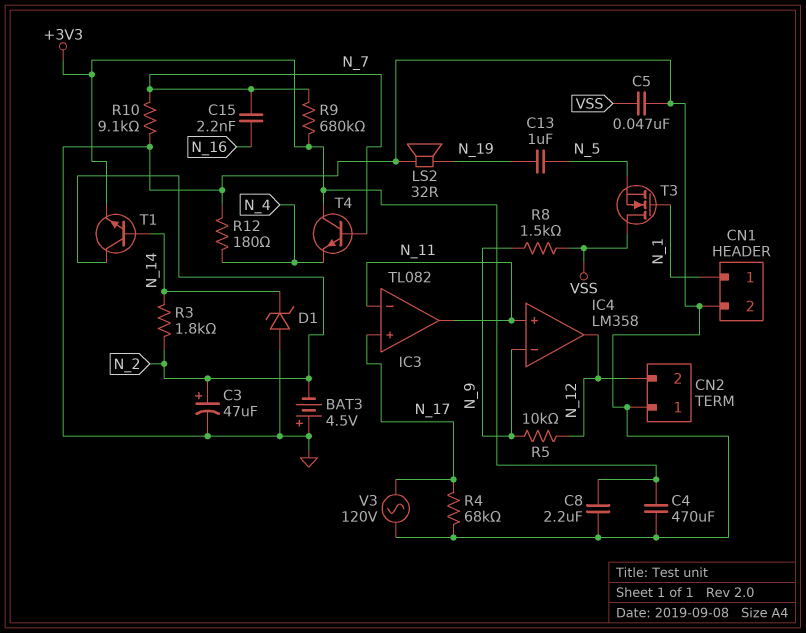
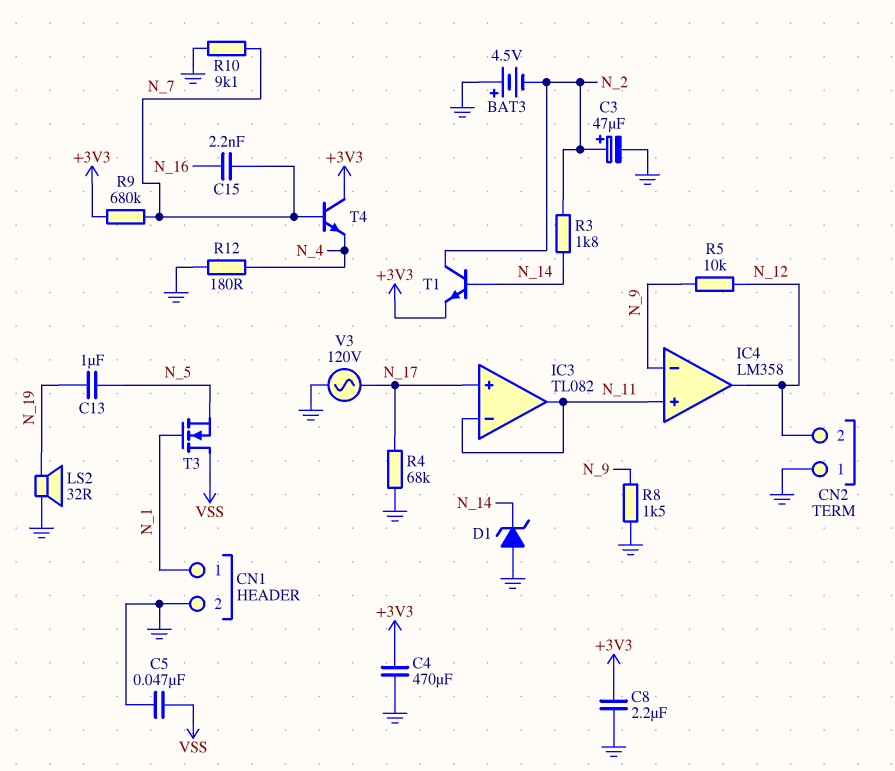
R8: 1.5k (N_9, VSS) -> 1.5k (GND, N_9)

